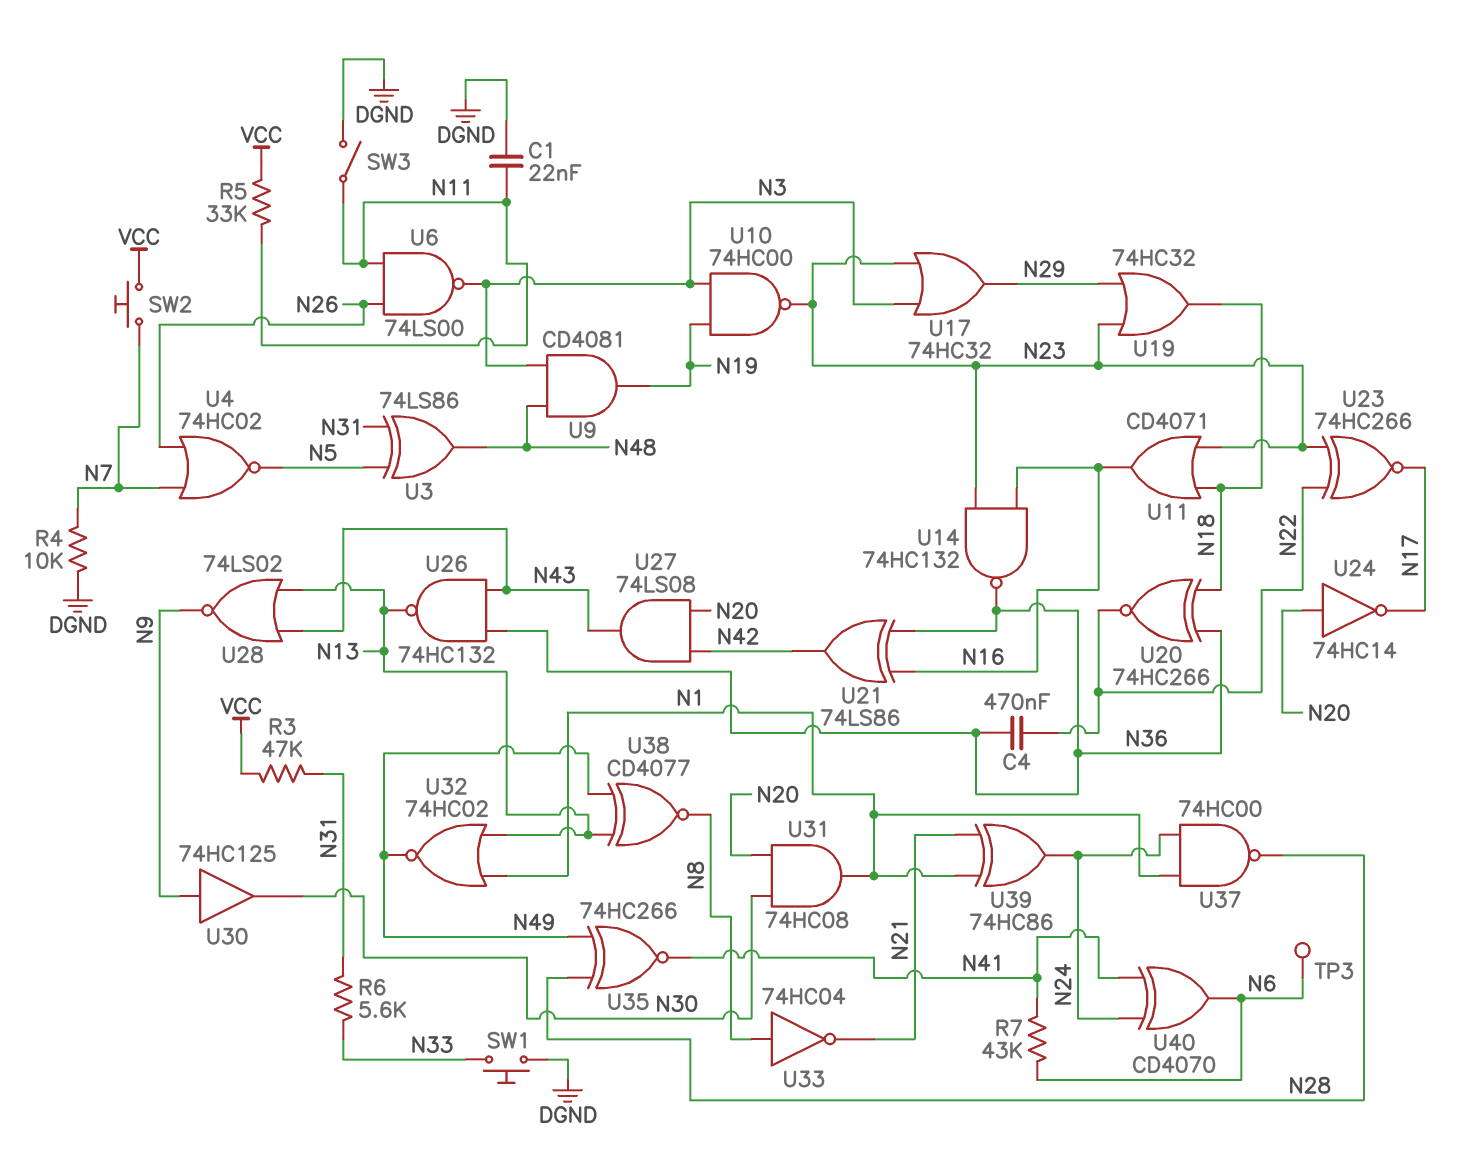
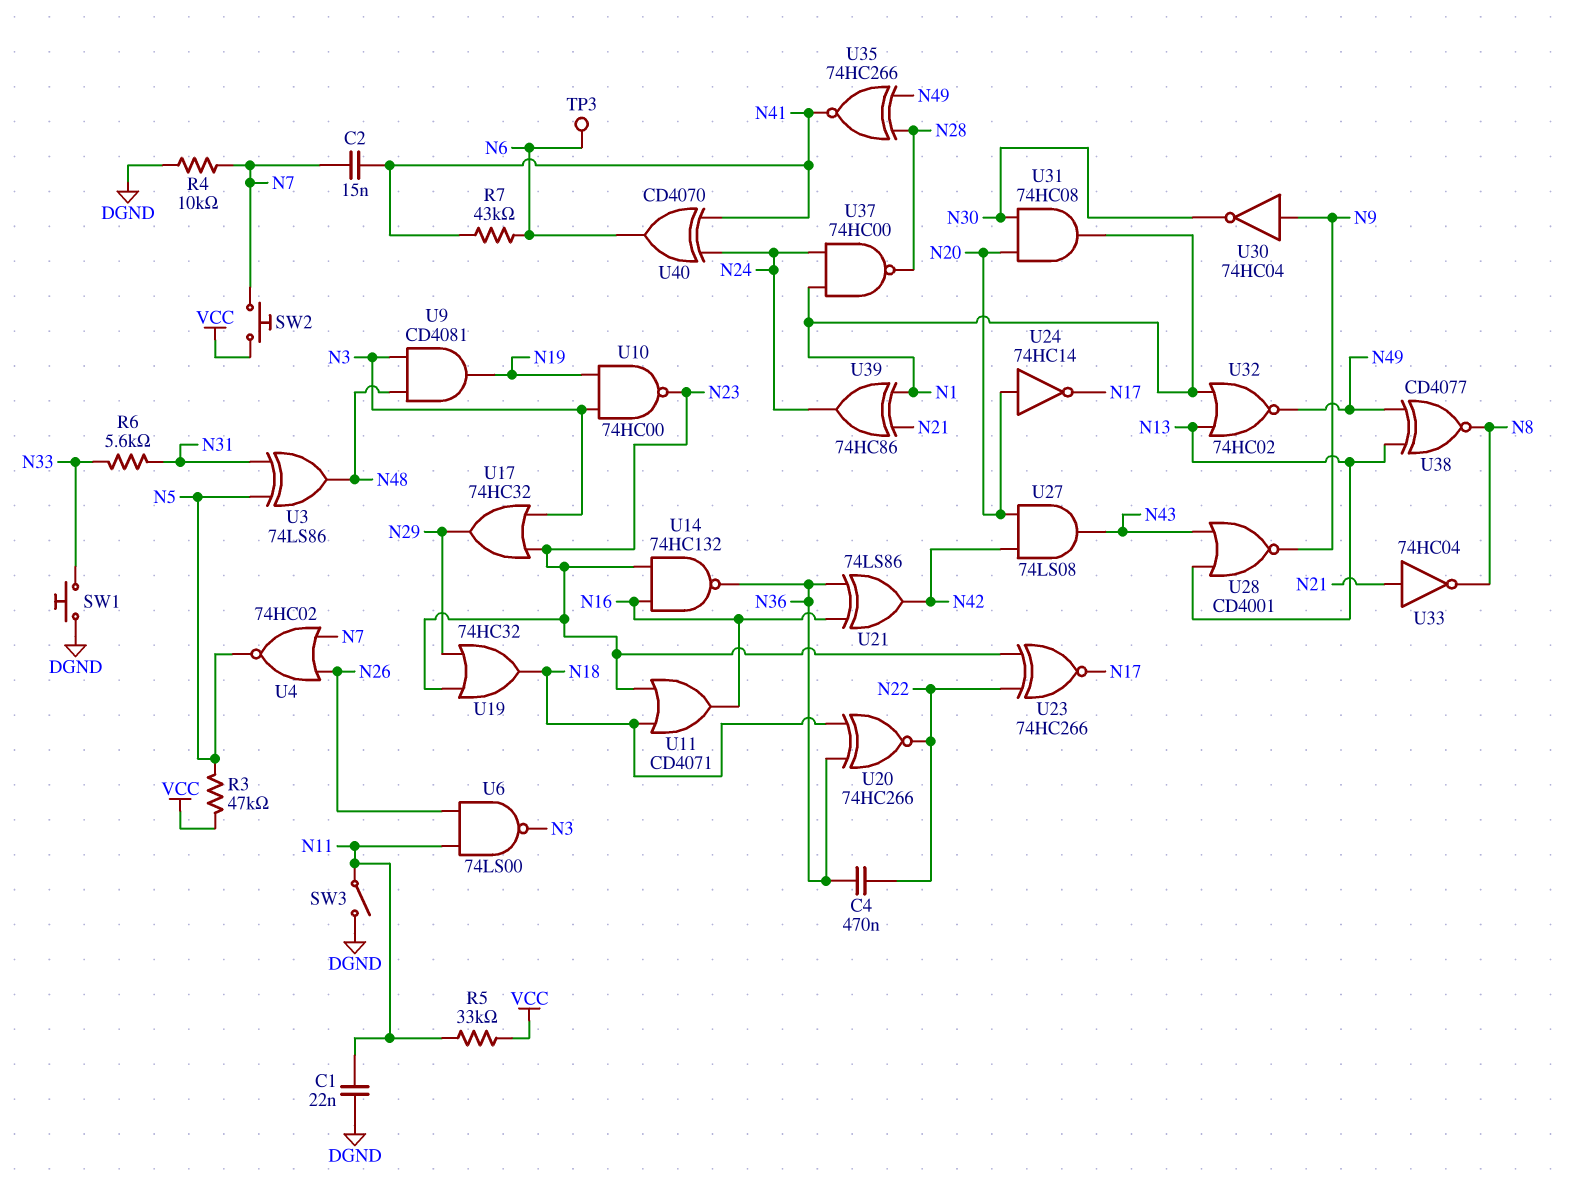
C2: none -> 15nF (N7, N41)
R3: 47k (N31, VCC) -> 47k (N5, VCC)
U26: NAND 74HC132 (in N36, in N43, out N13) -> none
U28: NOR 74LS02 (in N13, in N43, out N9) -> NOR CD4001 (in N13, in N43, out N9)
U30: buffer 74HC125 (in N9, out N30) -> NOT 74HC04 (in N9, out N30)
U33: NOT 74HC04 (in N8, out N21) -> NOT 74HC04 (in N21, out N8)

